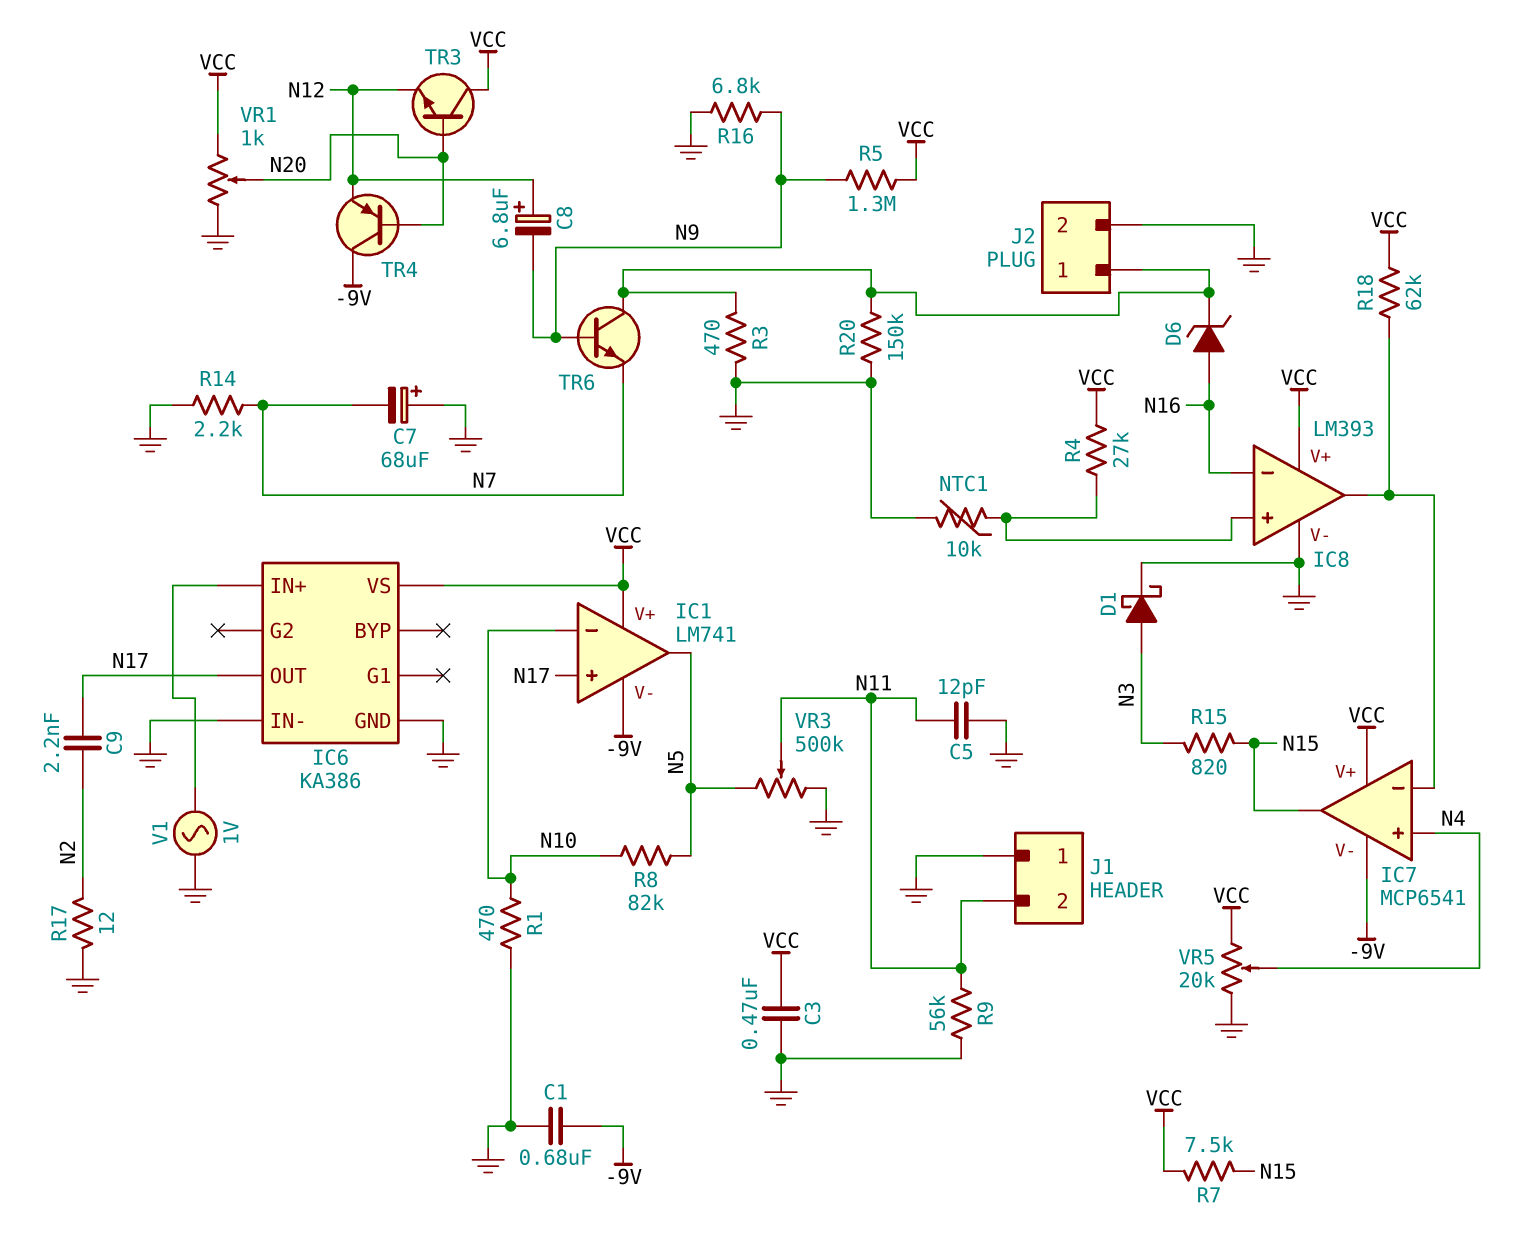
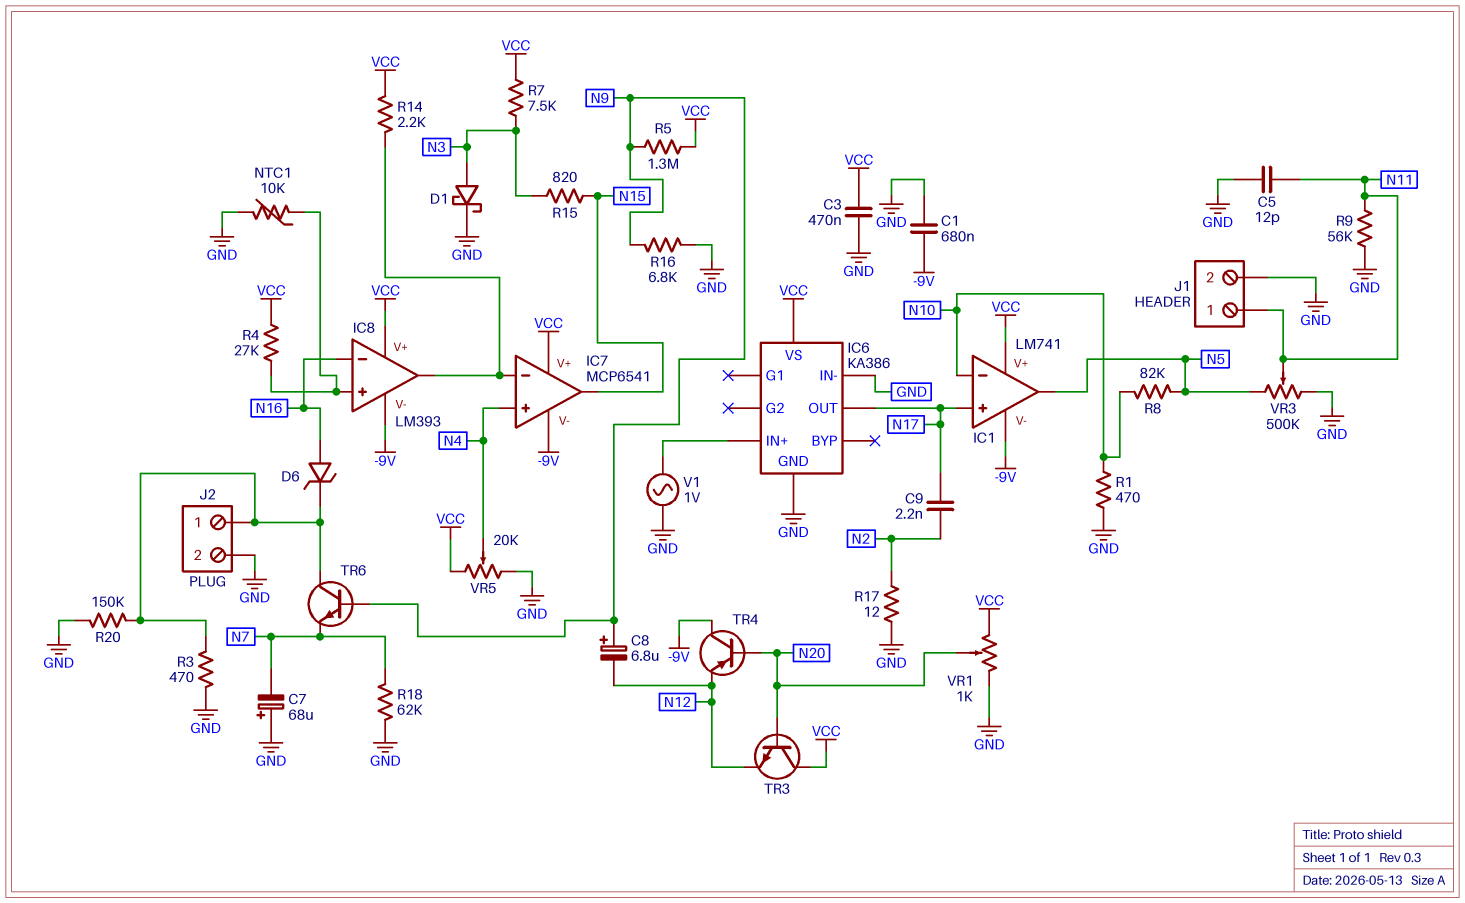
C8: 6.8uF (plus N12, minus N9) -> 6.8uF (plus N9, minus N12)
IC8 pin V-: GND -> -9V
J1 pin 1: GND -> N11
J1 pin 2: N11 -> GND
R7: 7.5k (N15, VCC) -> 7.5k (N3, VCC)
R14: 2.2k (GND, N7) -> 2.2k (IC7/in-, VCC)
R18: 62k (IC7/in-, VCC) -> 62k (GND, N7)

